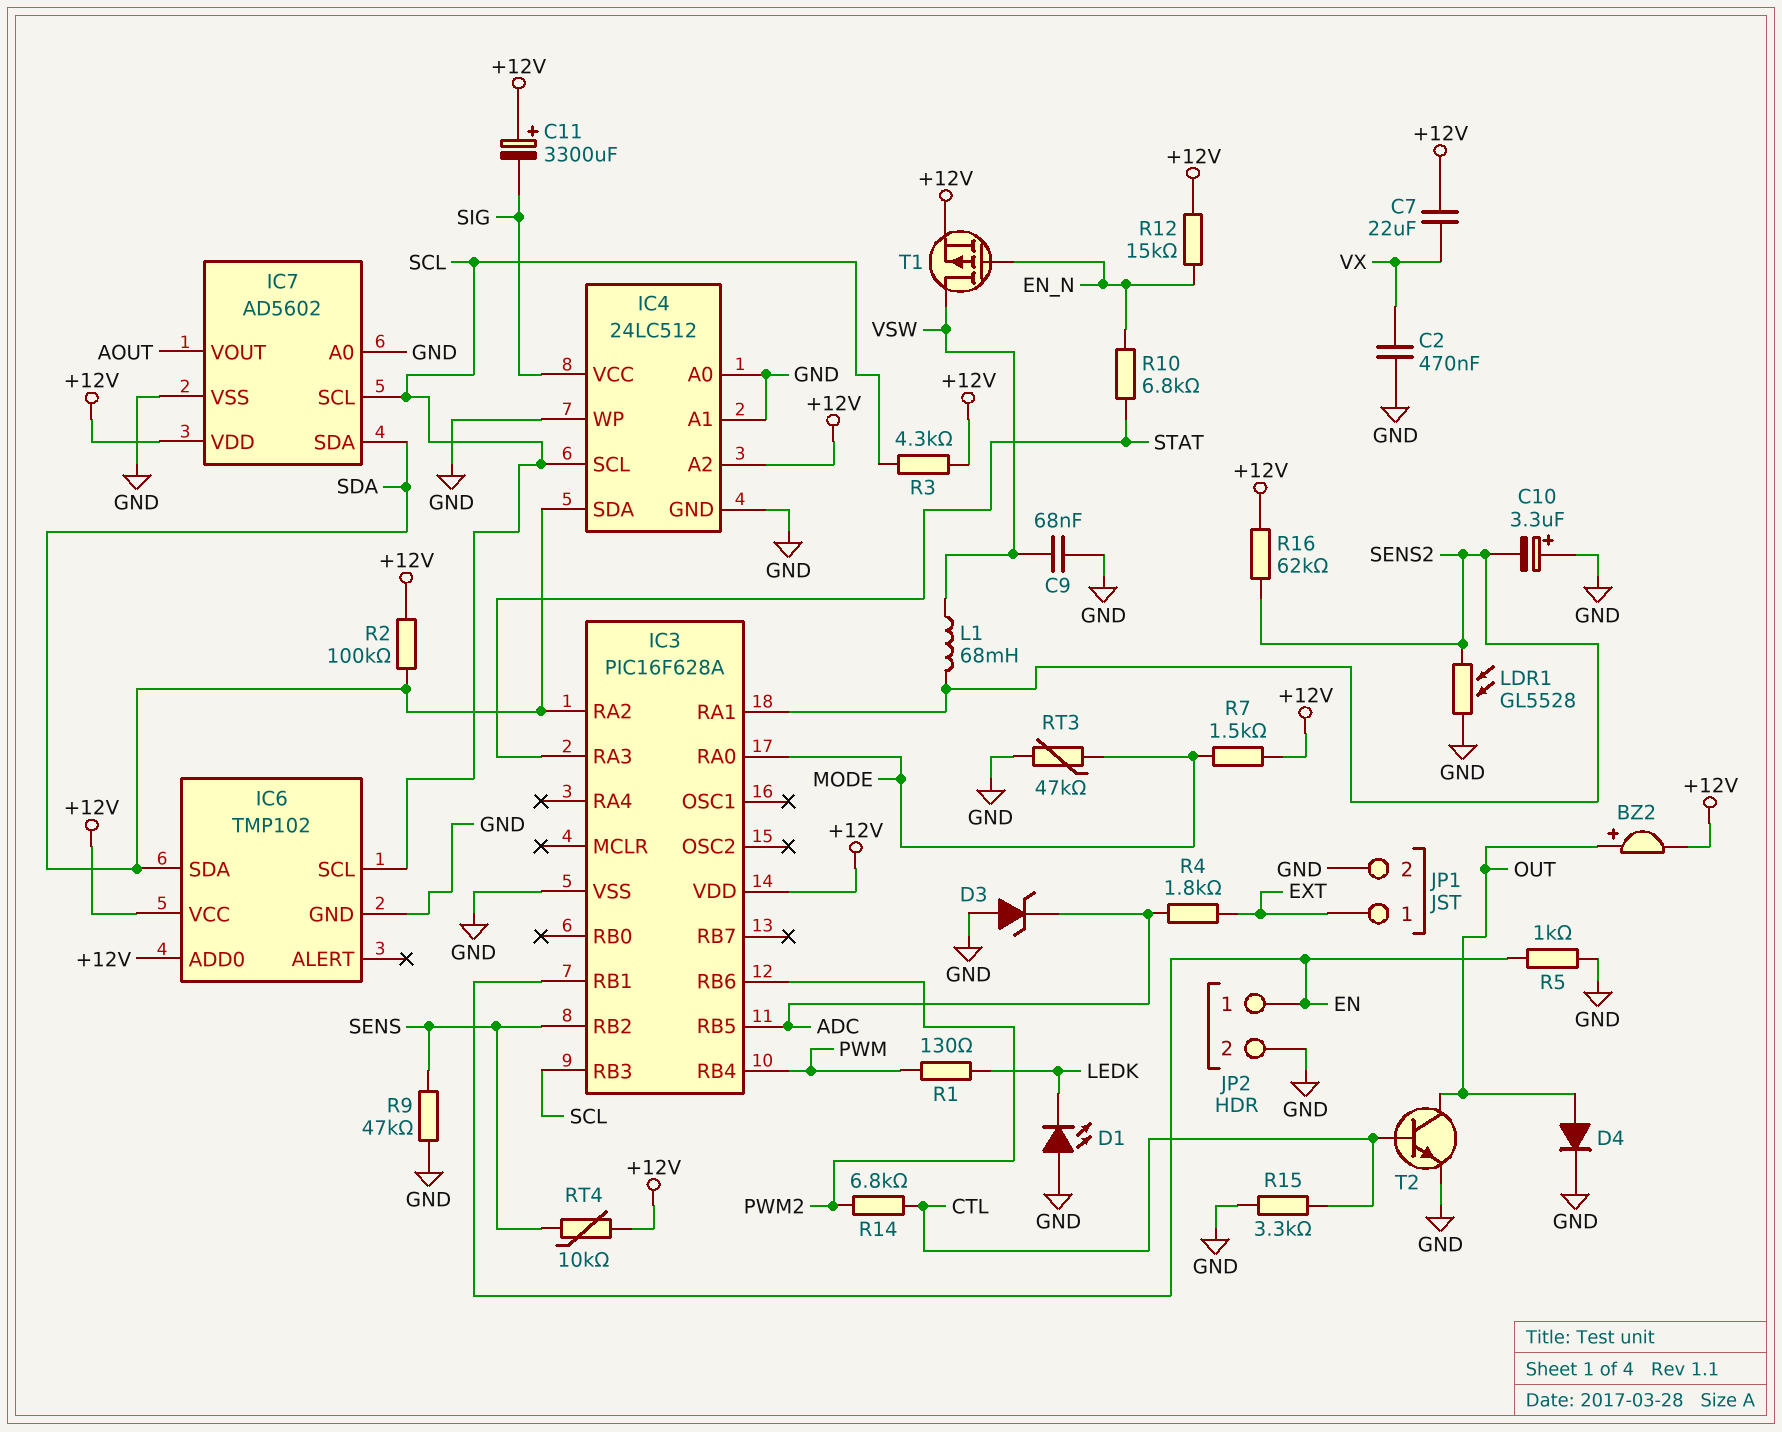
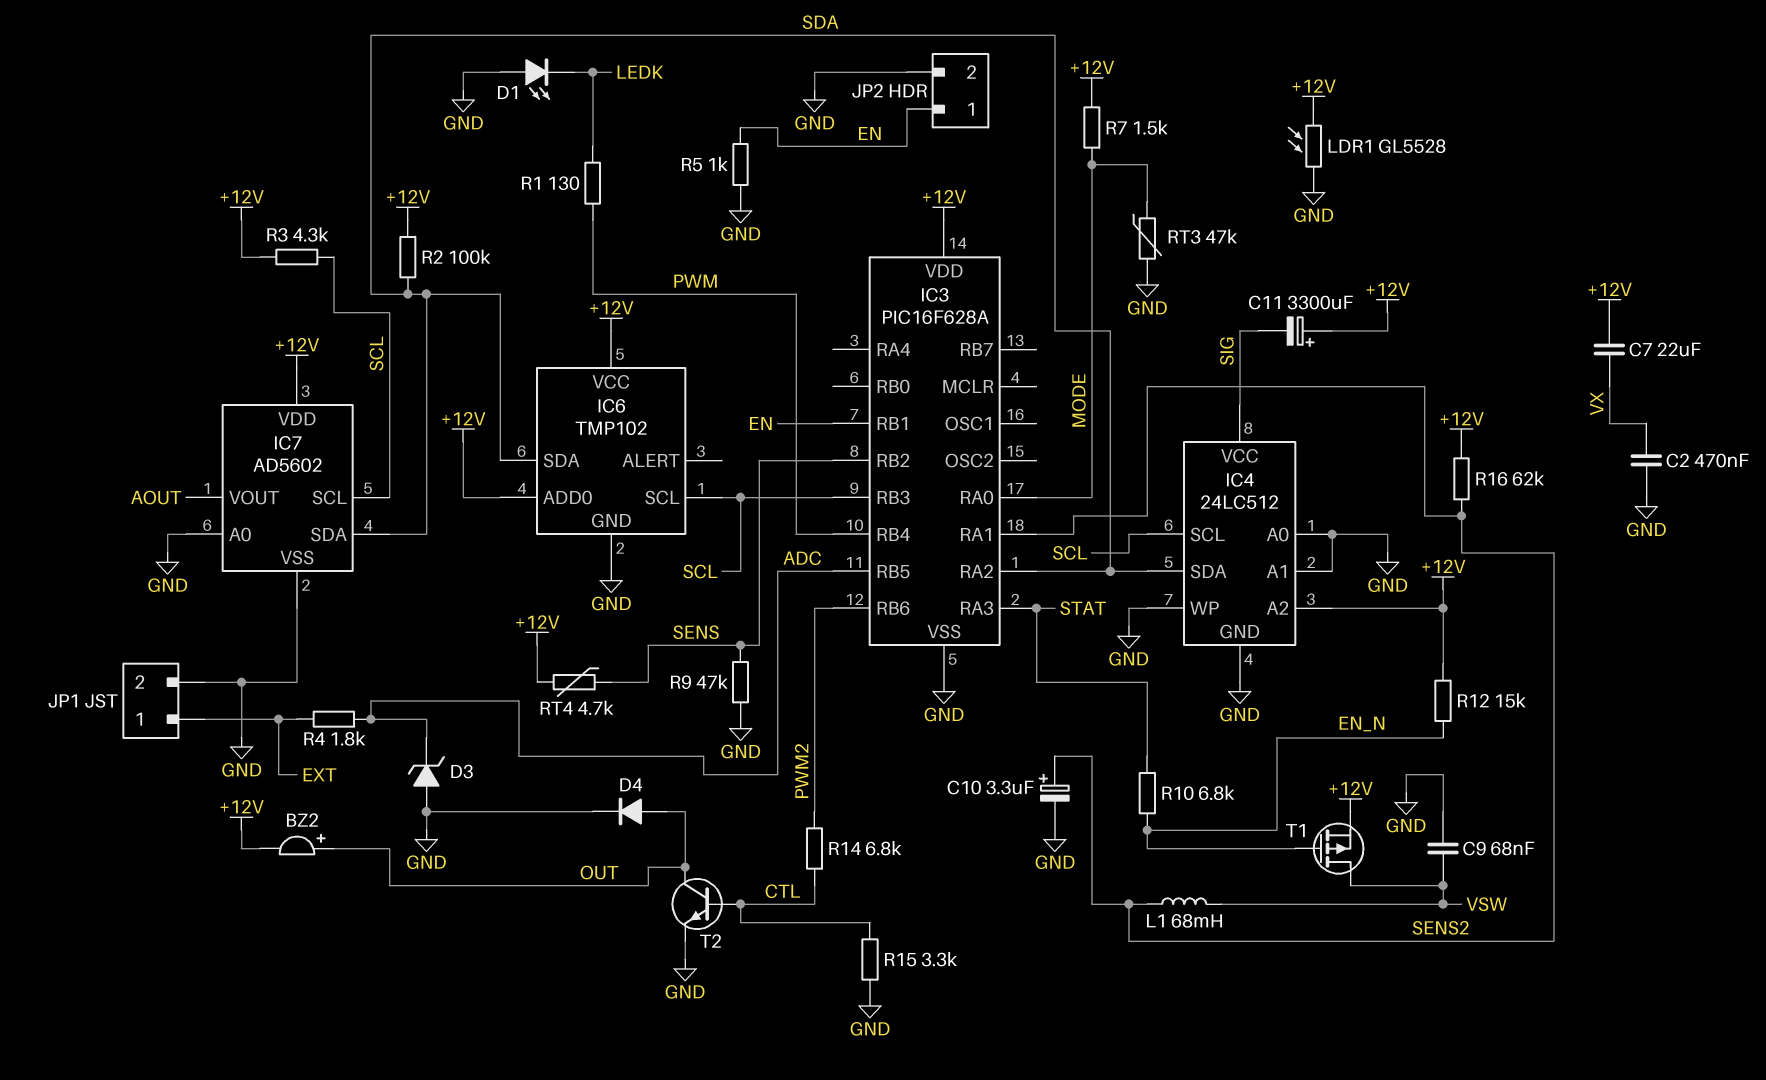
C10: 3.3uF (plus GND, minus SENS2) -> 3.3uF (plus SENS2, minus GND)
LDR1: GL5528 (GND, SENS2) -> GL5528 (+12V, GND)
RT4: 10k (+12V, SENS) -> 4.7k (+12V, SENS)

